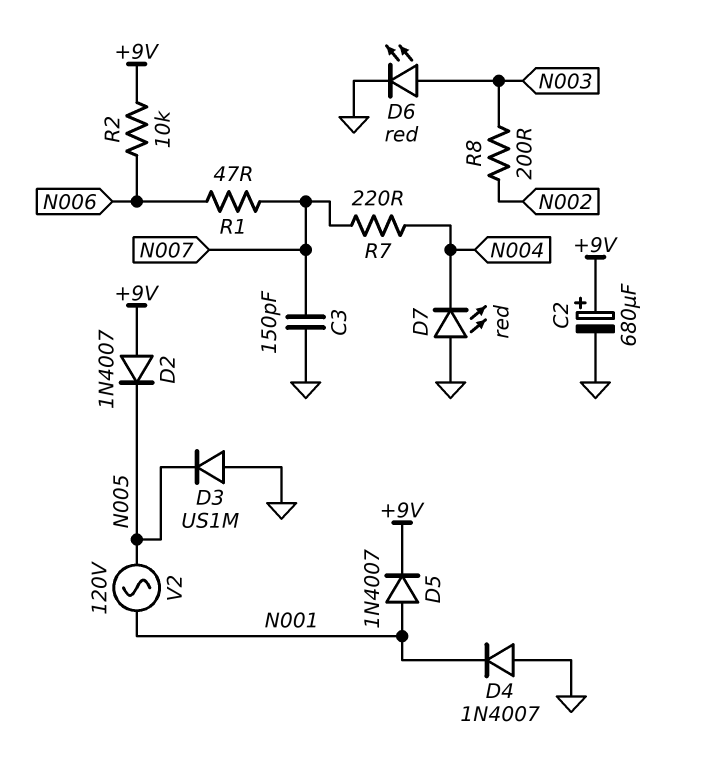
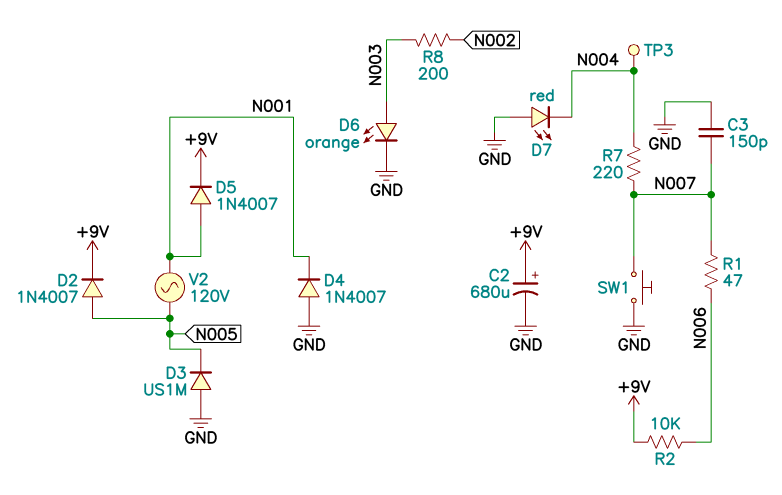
D2: diode 1N4007 (A +9V, K N005) -> diode 1N4007 (A N005, K +9V)
D6: LED red (A N003, K GND) -> LED orange (A N003, K GND)
SW1: none -> button (GND, N007)
TP3: none -> test point (N004)

